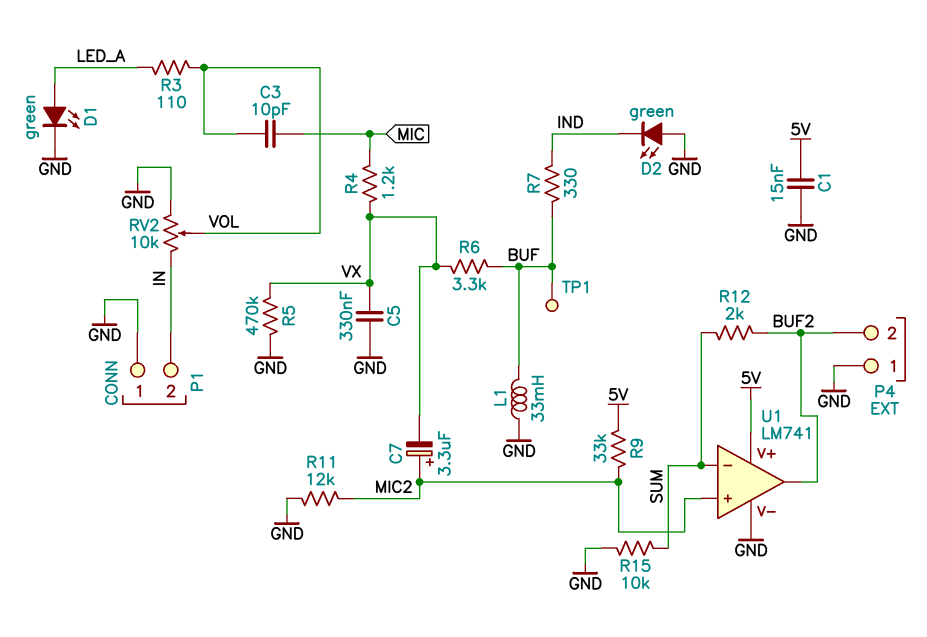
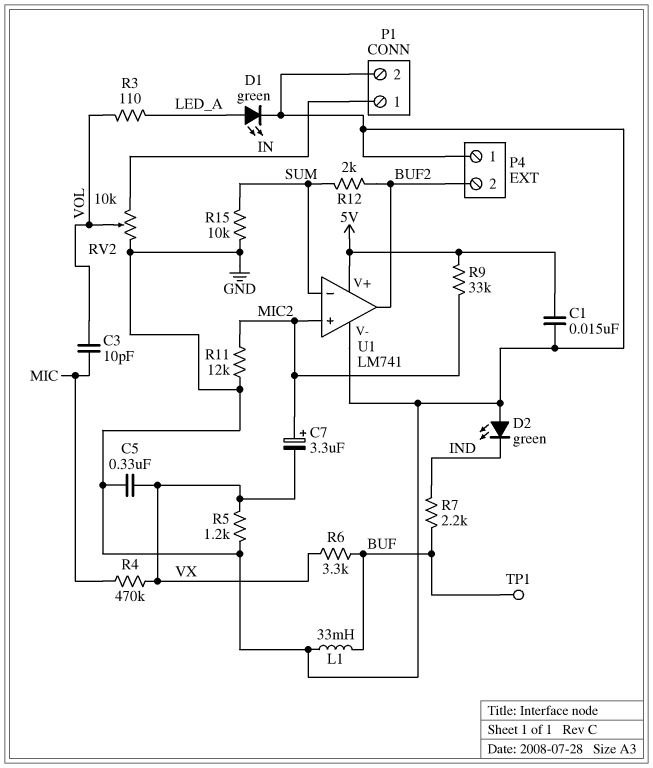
P1 pin 1: GND -> IN
P1 pin 2: IN -> GND
R4: 1.2k (MIC, VX) -> 470k (MIC, VX)
R5: 470k (GND, VX) -> 1.2k (GND, VX)
R7: 330 (BUF, IND) -> 2.2k (BUF, IND)

